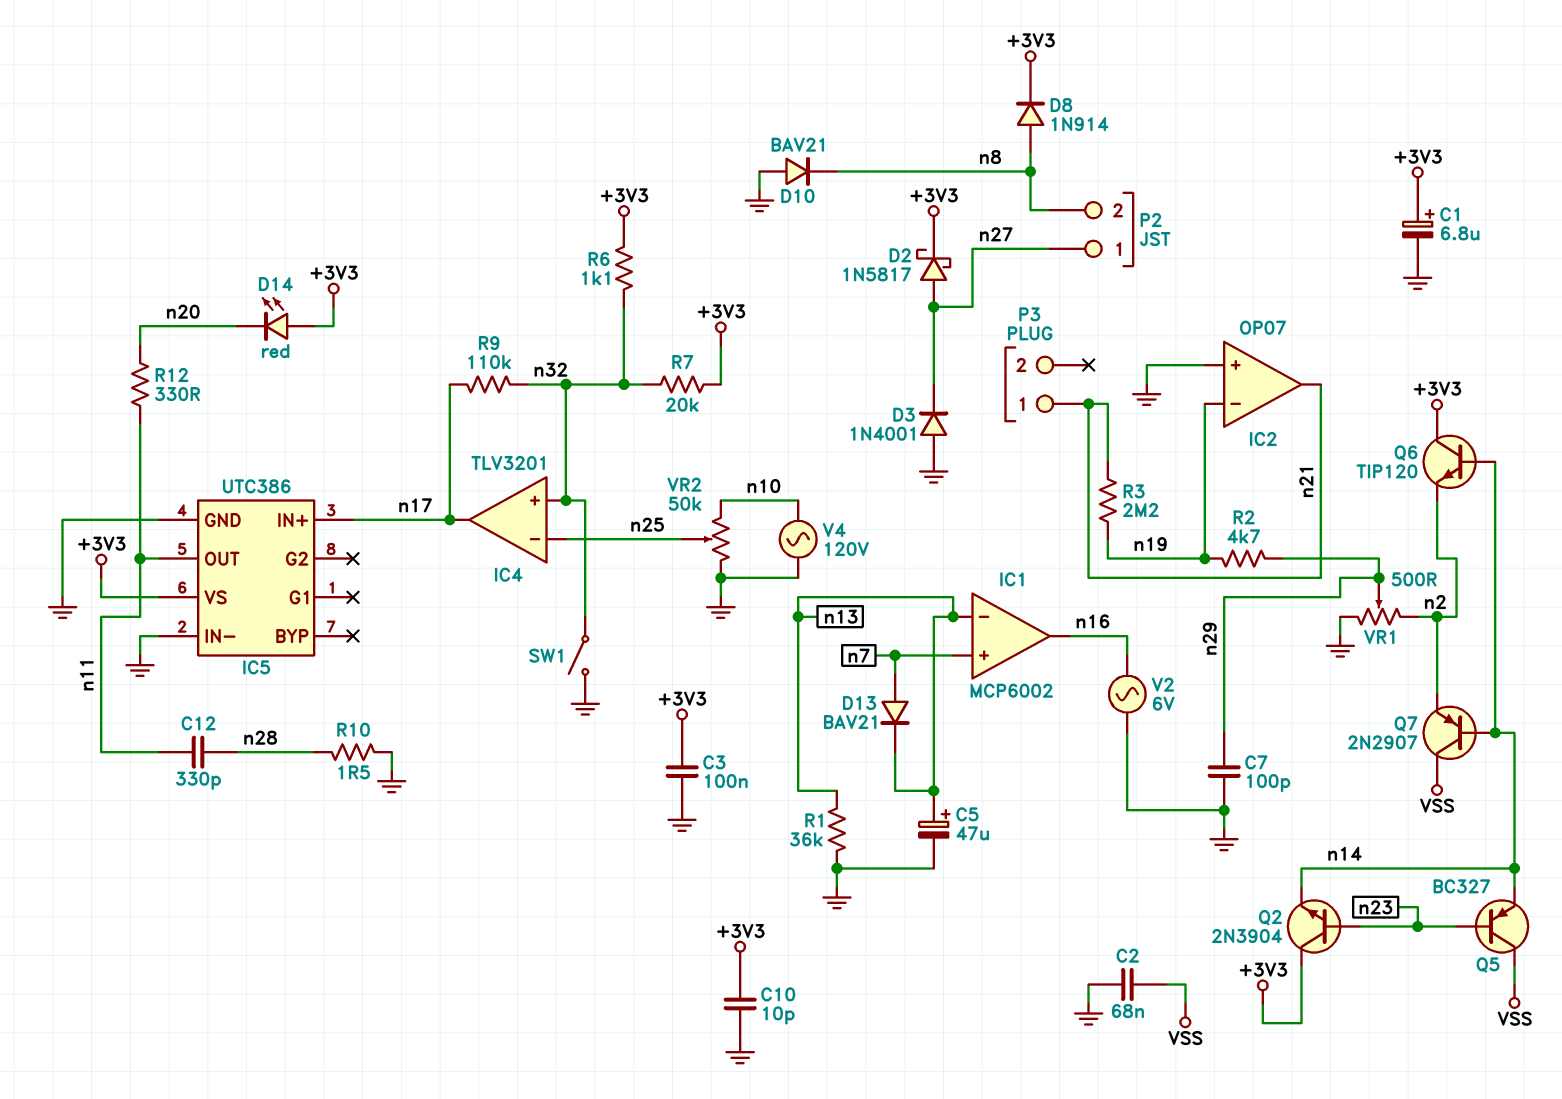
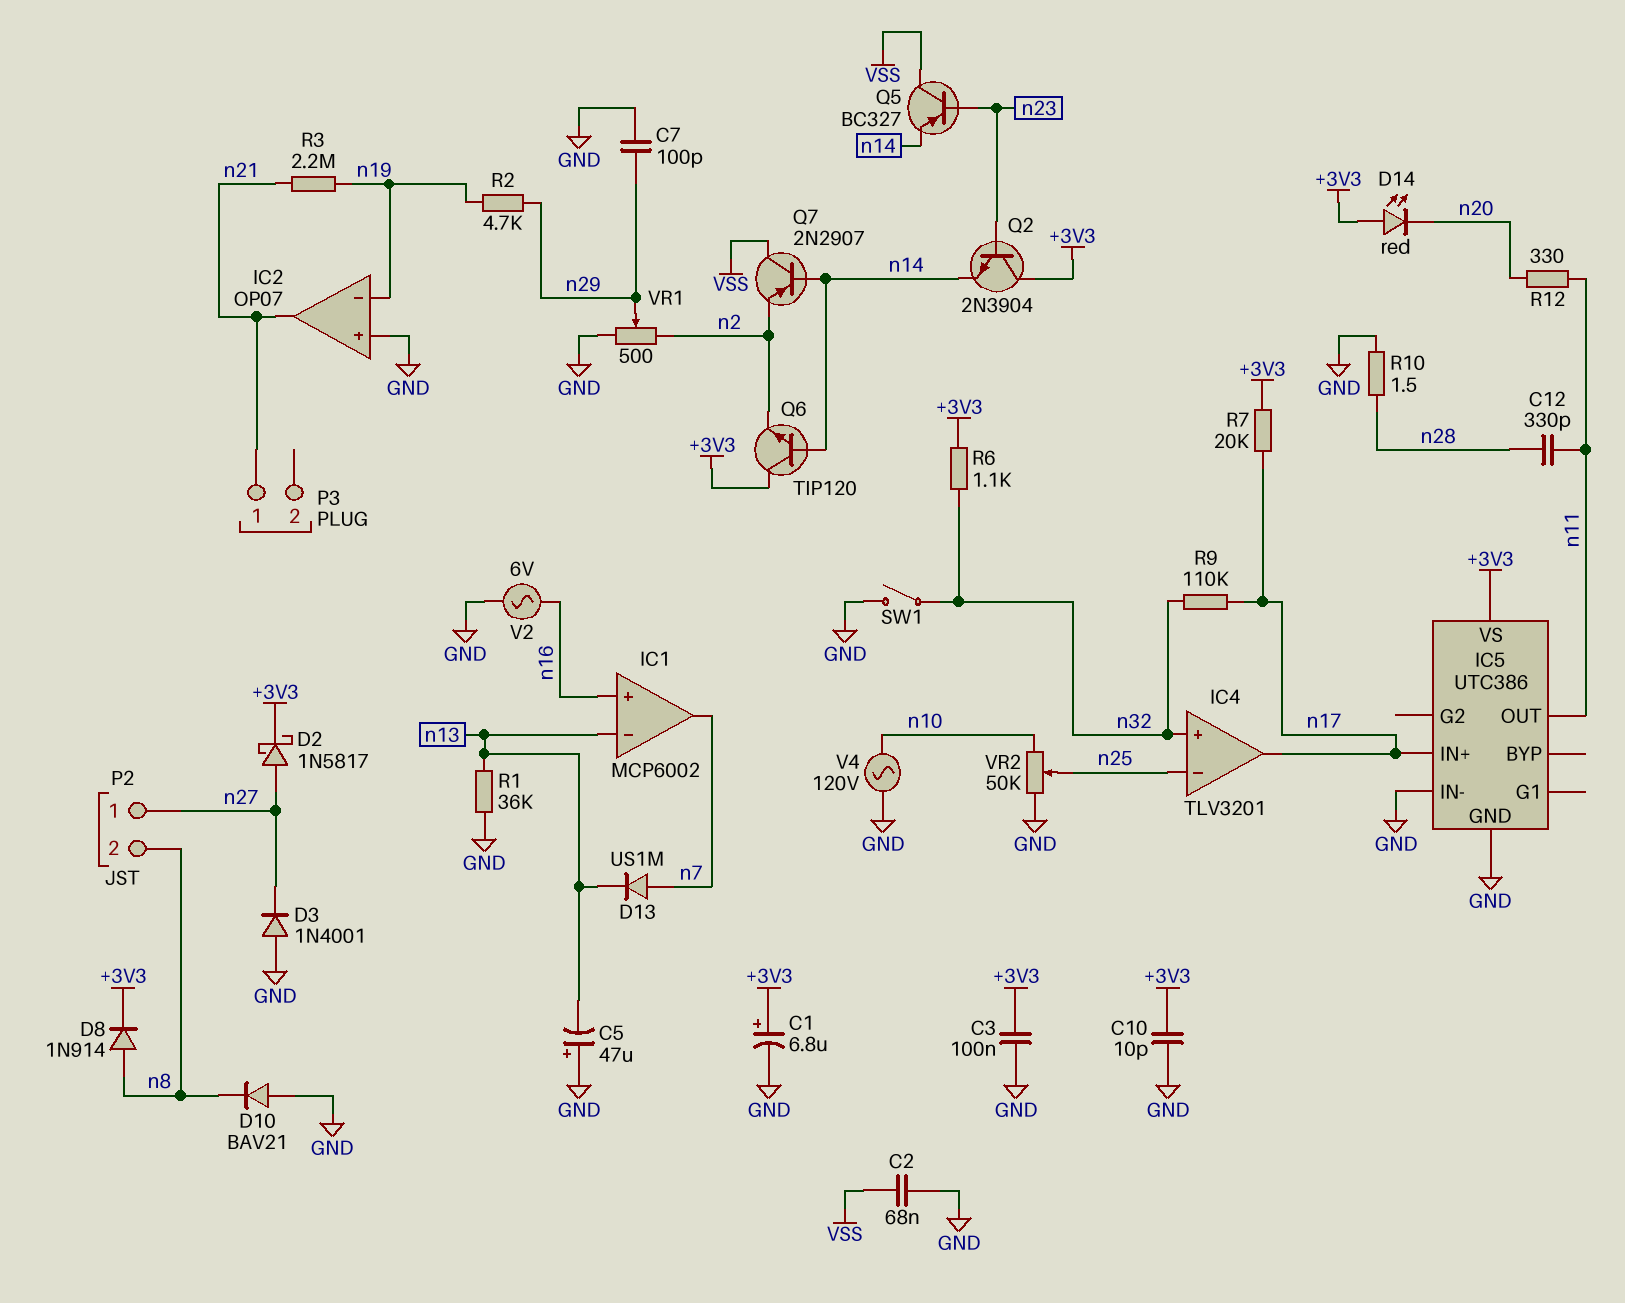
C5: 47uF (plus n13, minus GND) -> 47uF (plus GND, minus n13)
D13: diode BAV21 (A n7, K n13) -> diode US1M (A n7, K n13)
IC1 pin in+: n7 -> n16
IC1 pin out: n16 -> n7
R7: 20k (+3V3, n32) -> 20k (+3V3, n17)

